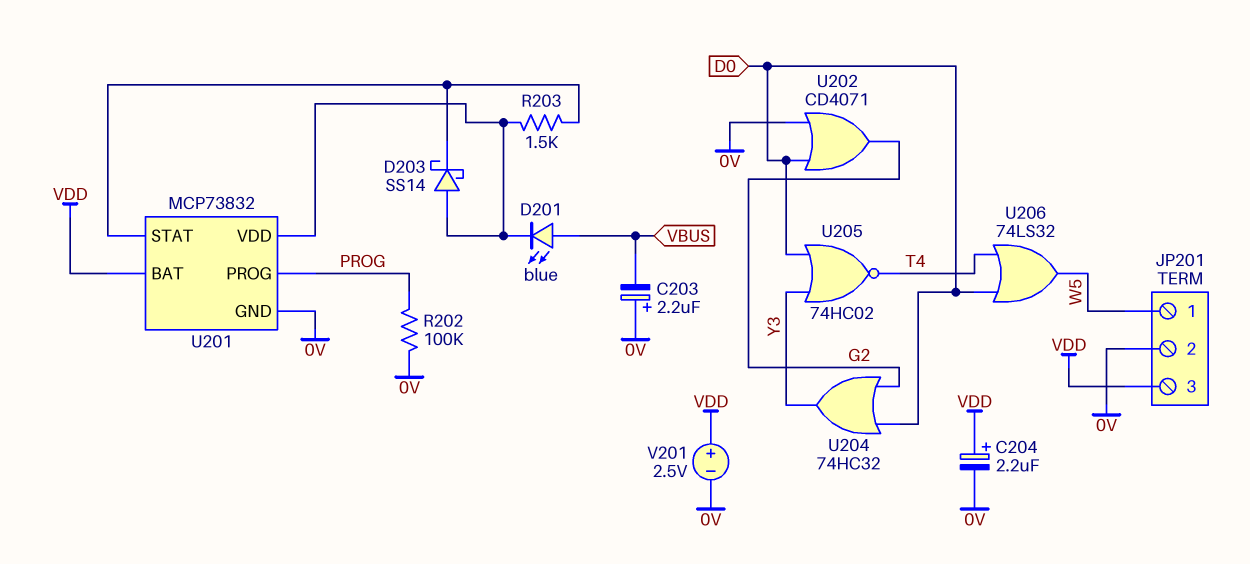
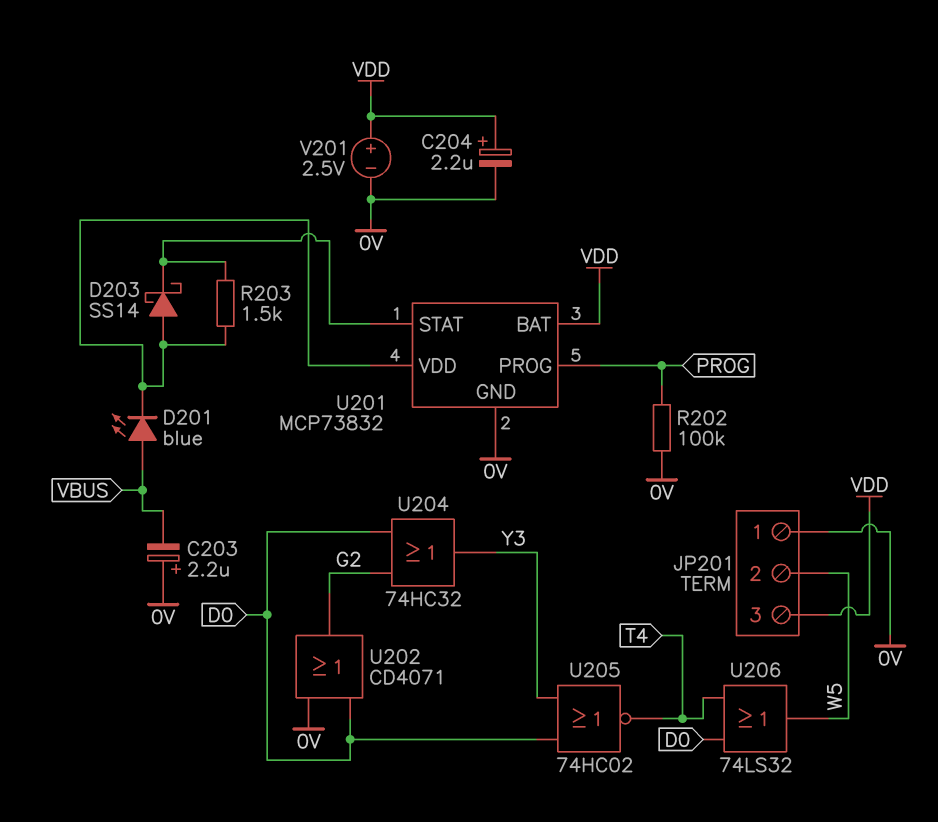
JP201 pin 1: W5 -> 0V
JP201 pin 2: 0V -> W5

